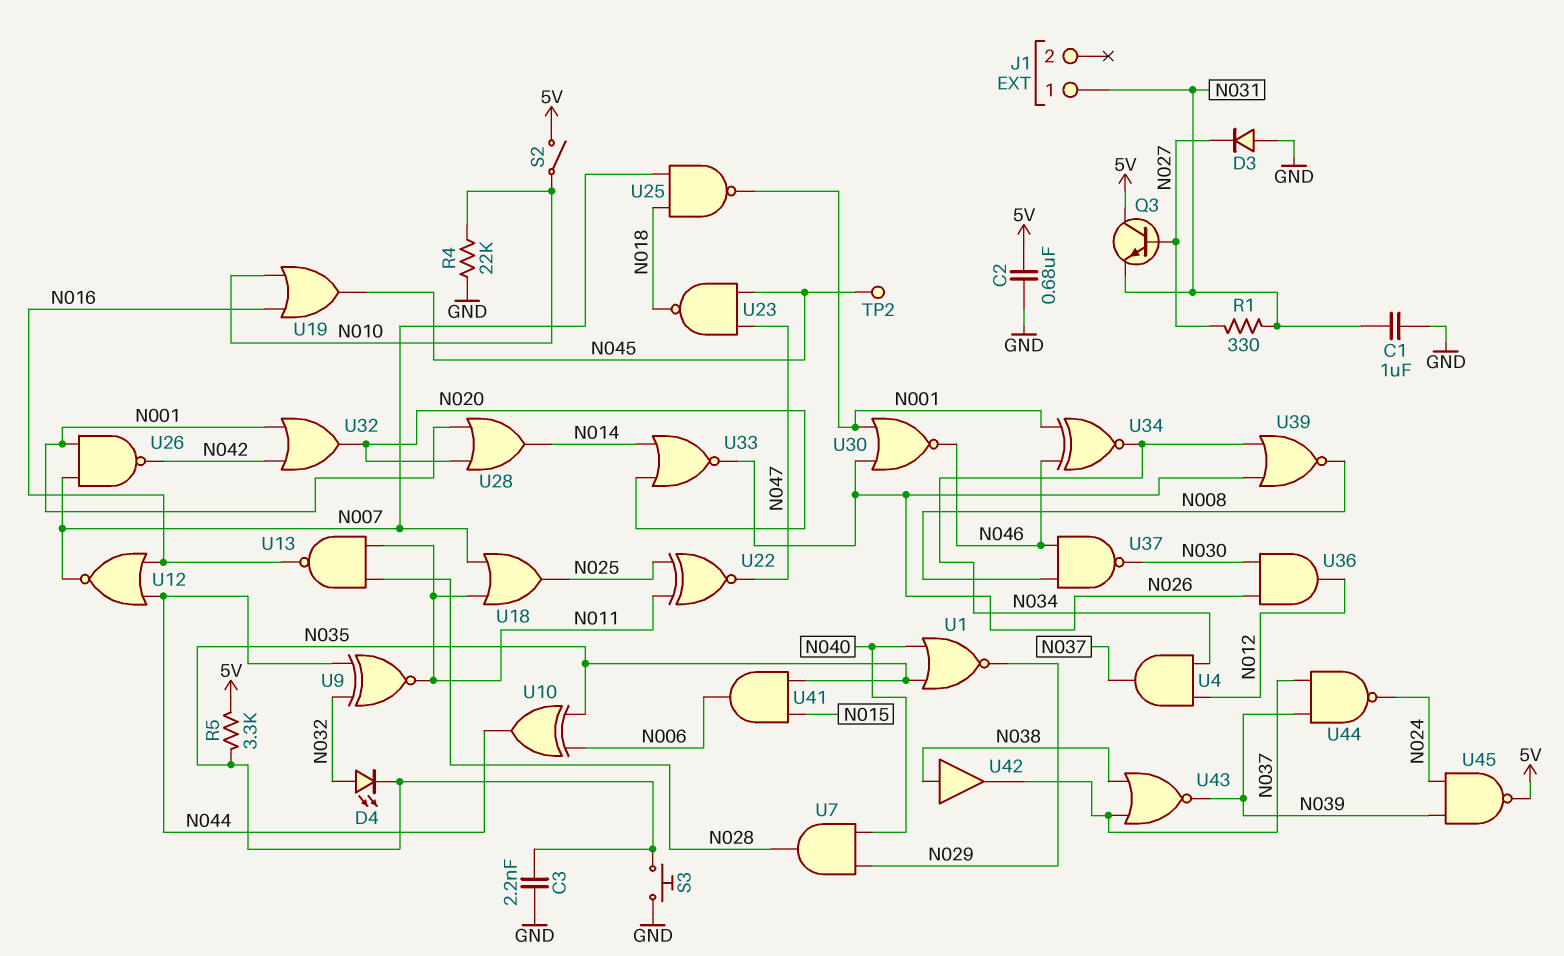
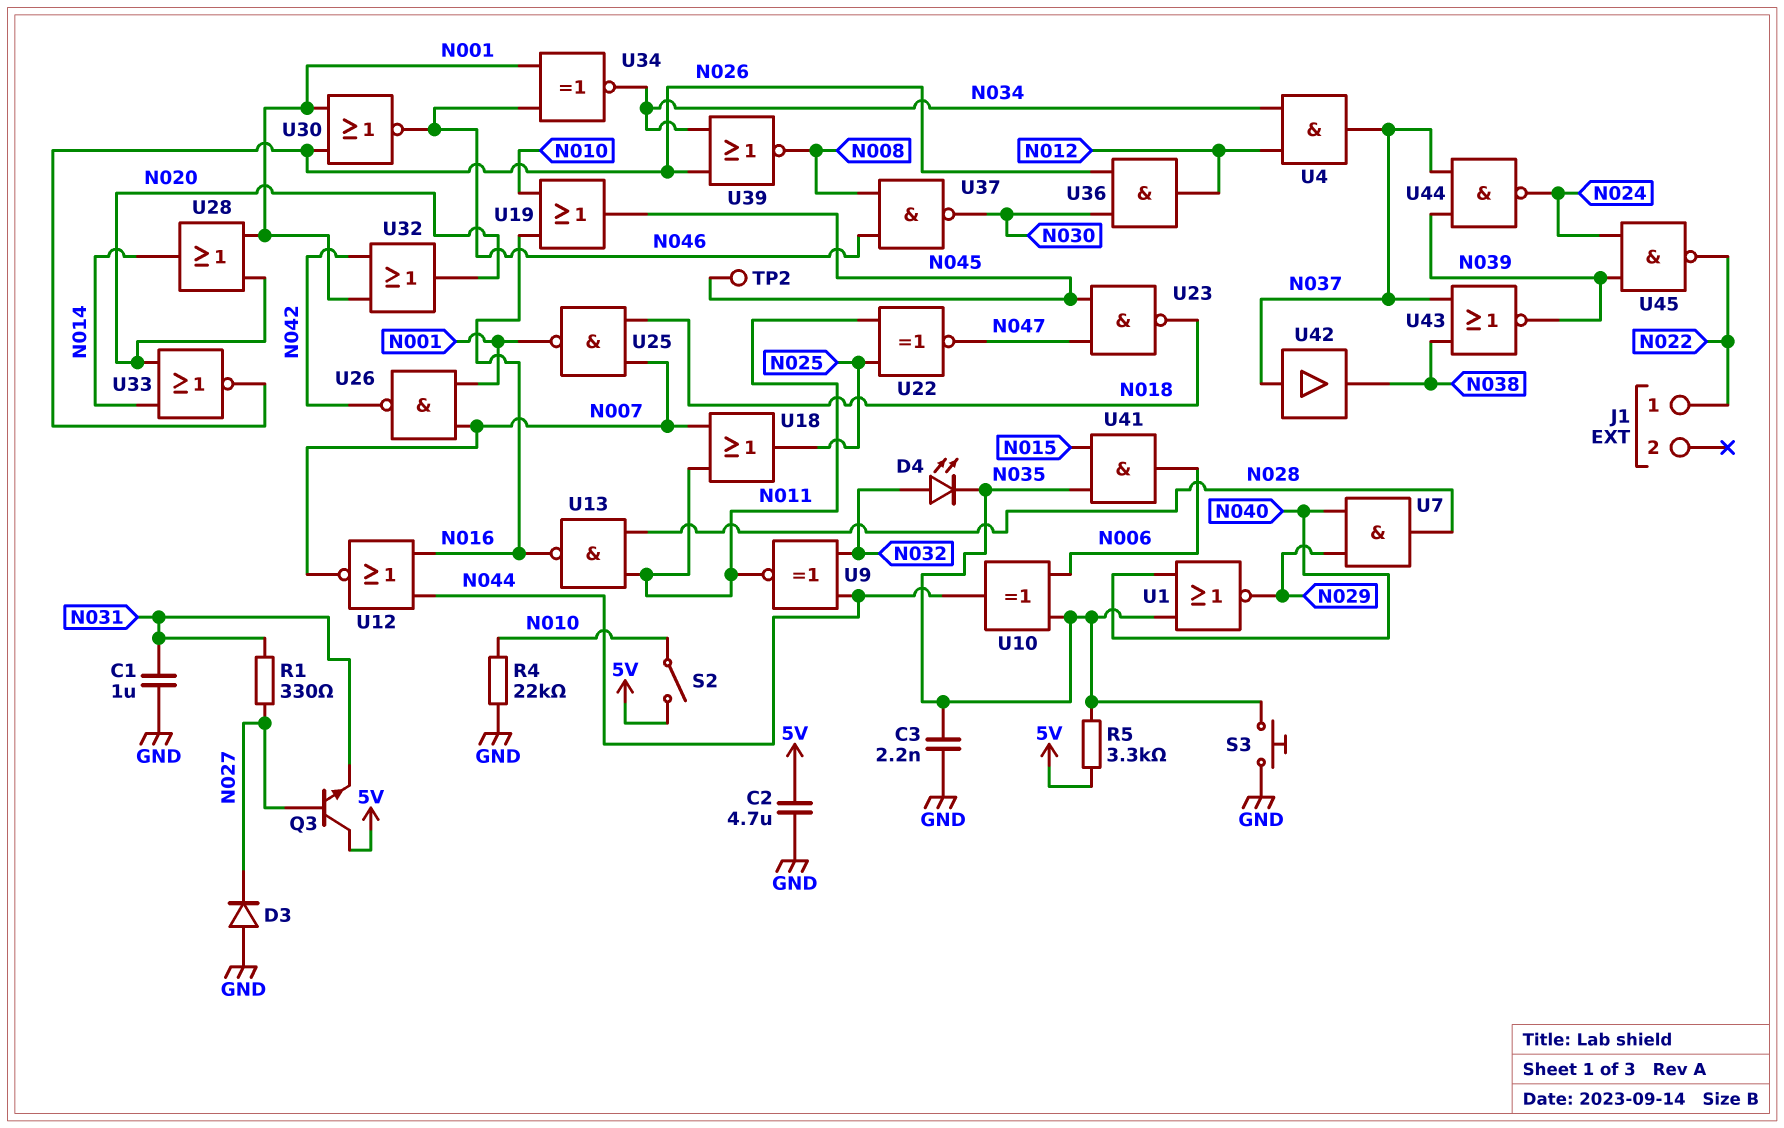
C2: 680nF (5V, GND) -> 4.7uF (5V, GND)
J1 pin 1: N031 -> N022
U42: buffer (in N038, out N037) -> buffer (in N037, out N038)
U45: NAND (in N024, in N039, out 5V) -> NAND (in N024, in N039, out N022)

